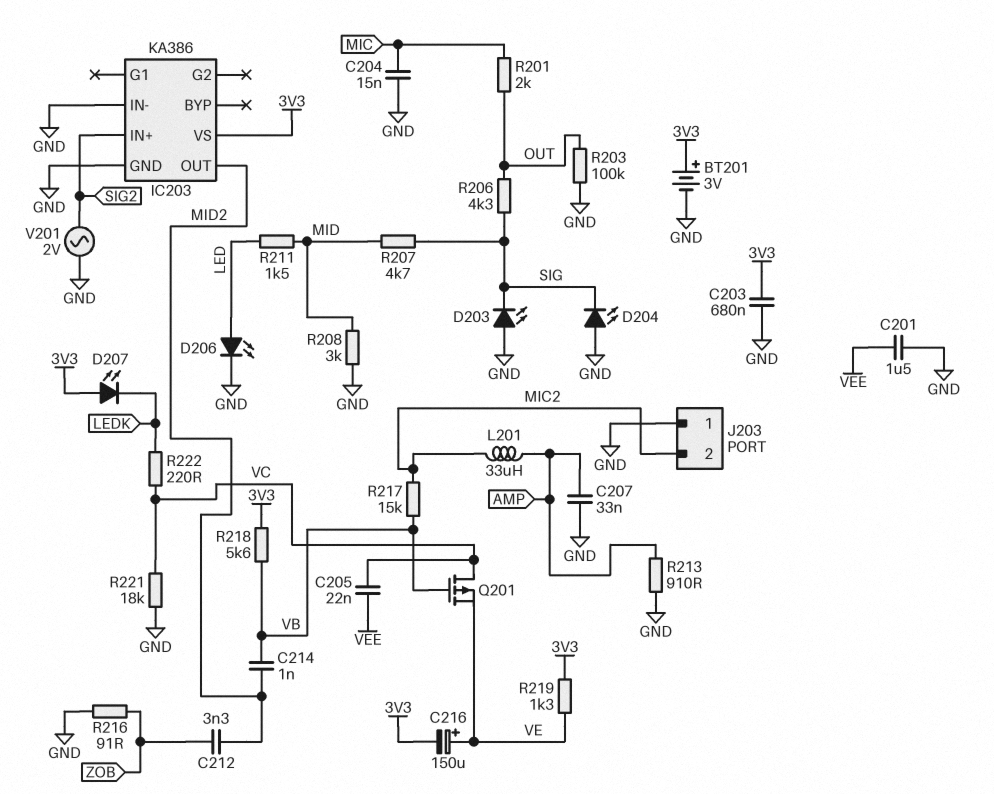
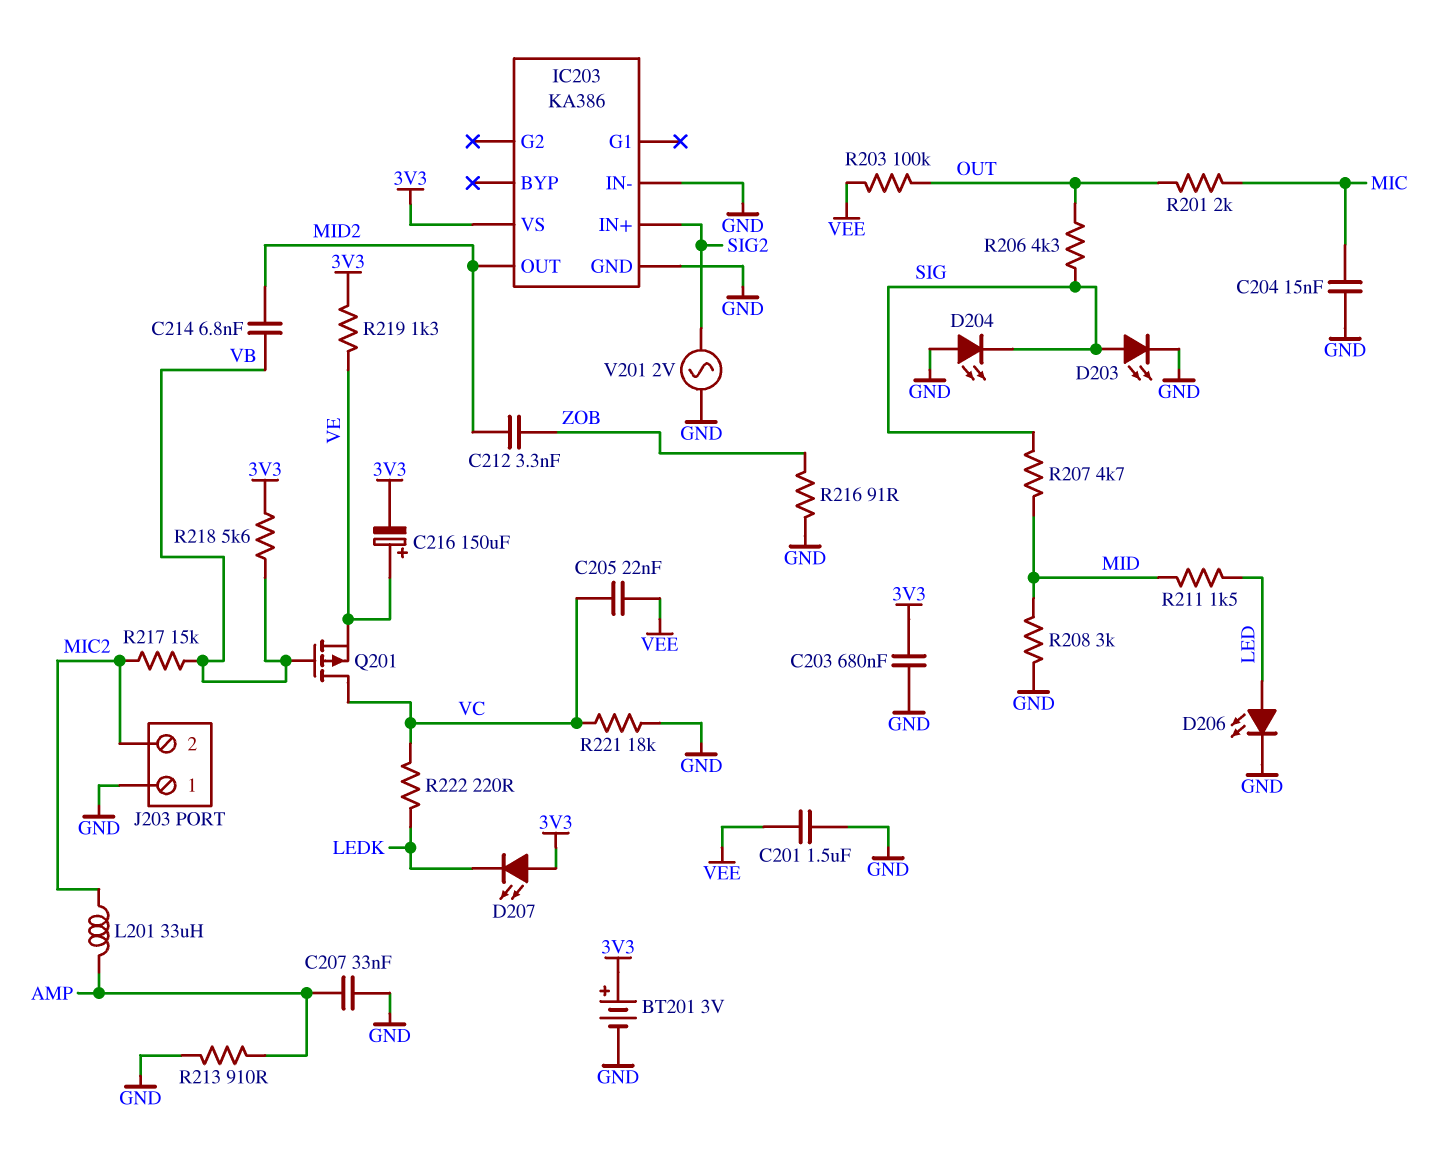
C214: 1nF (MID2, VB) -> 6.8nF (MID2, VB)
D203: LED (A GND, K SIG) -> LED (A SIG, K GND)
R203: 100k (GND, OUT) -> 100k (OUT, VEE)

